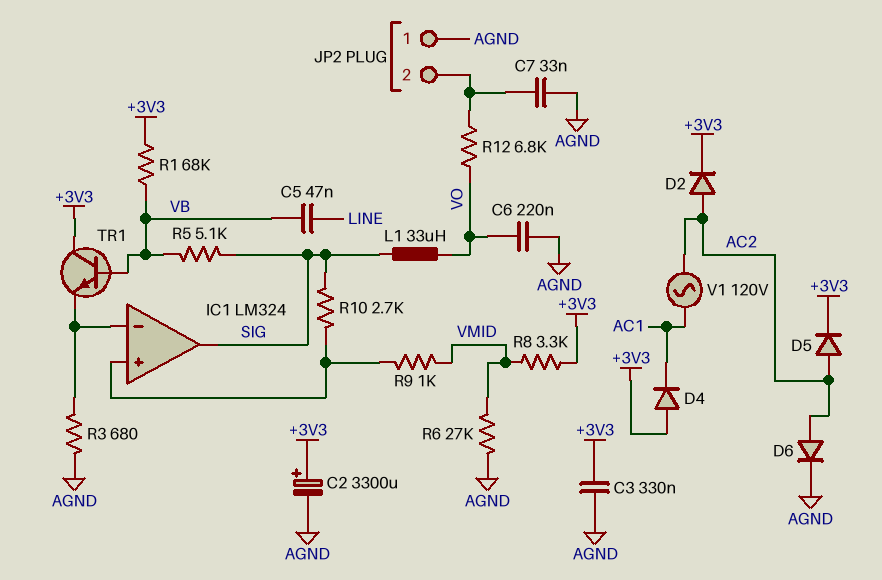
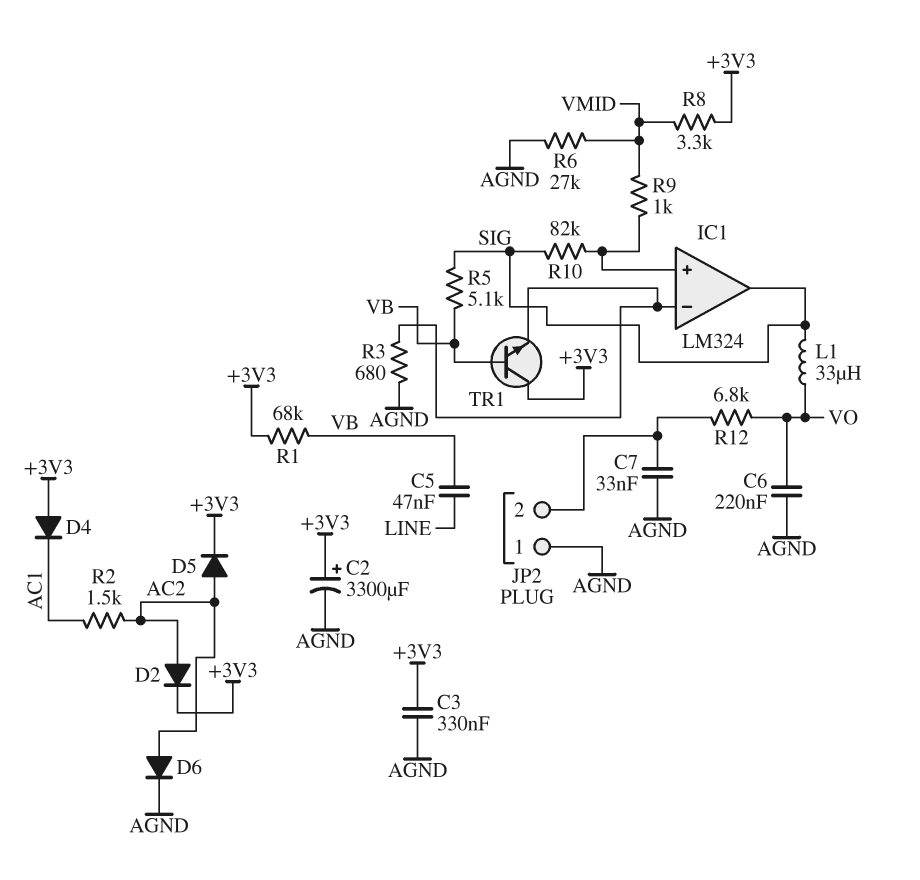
R2: none -> 1.5k (AC1, AC2)
R10: 2.7k (IC1/in+, SIG) -> 82k (IC1/in+, SIG)
V1: AC 120V (AC1, AC2) -> none

